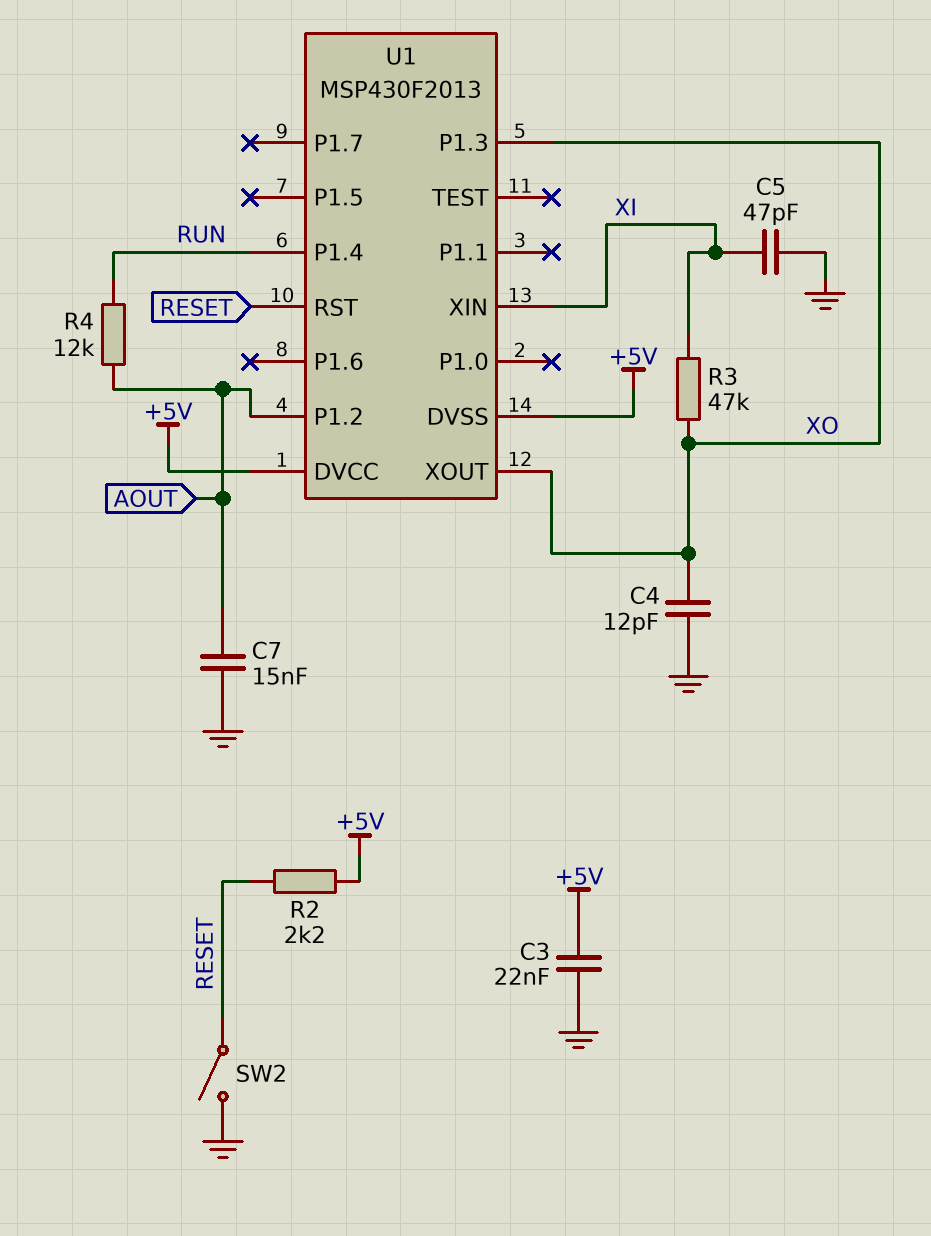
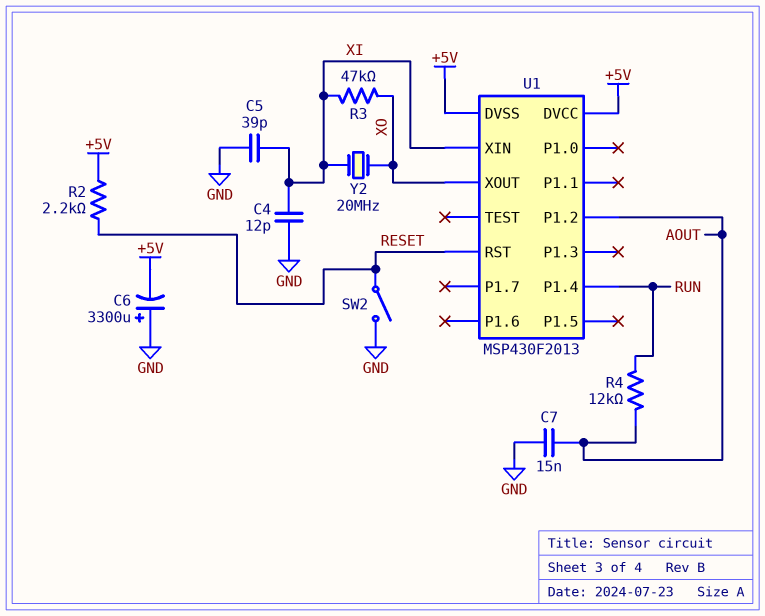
C3: 22nF (+5V, GND) -> none
C4: 12pF (GND, XO) -> 12pF (GND, XI)
C5: 47pF (GND, XI) -> 39pF (GND, XI)
C6: none -> 3300uF (plus GND, minus +5V)
U1 pin P1.3: XO -> none
Y2: none -> 20MHz (XI, XO)

